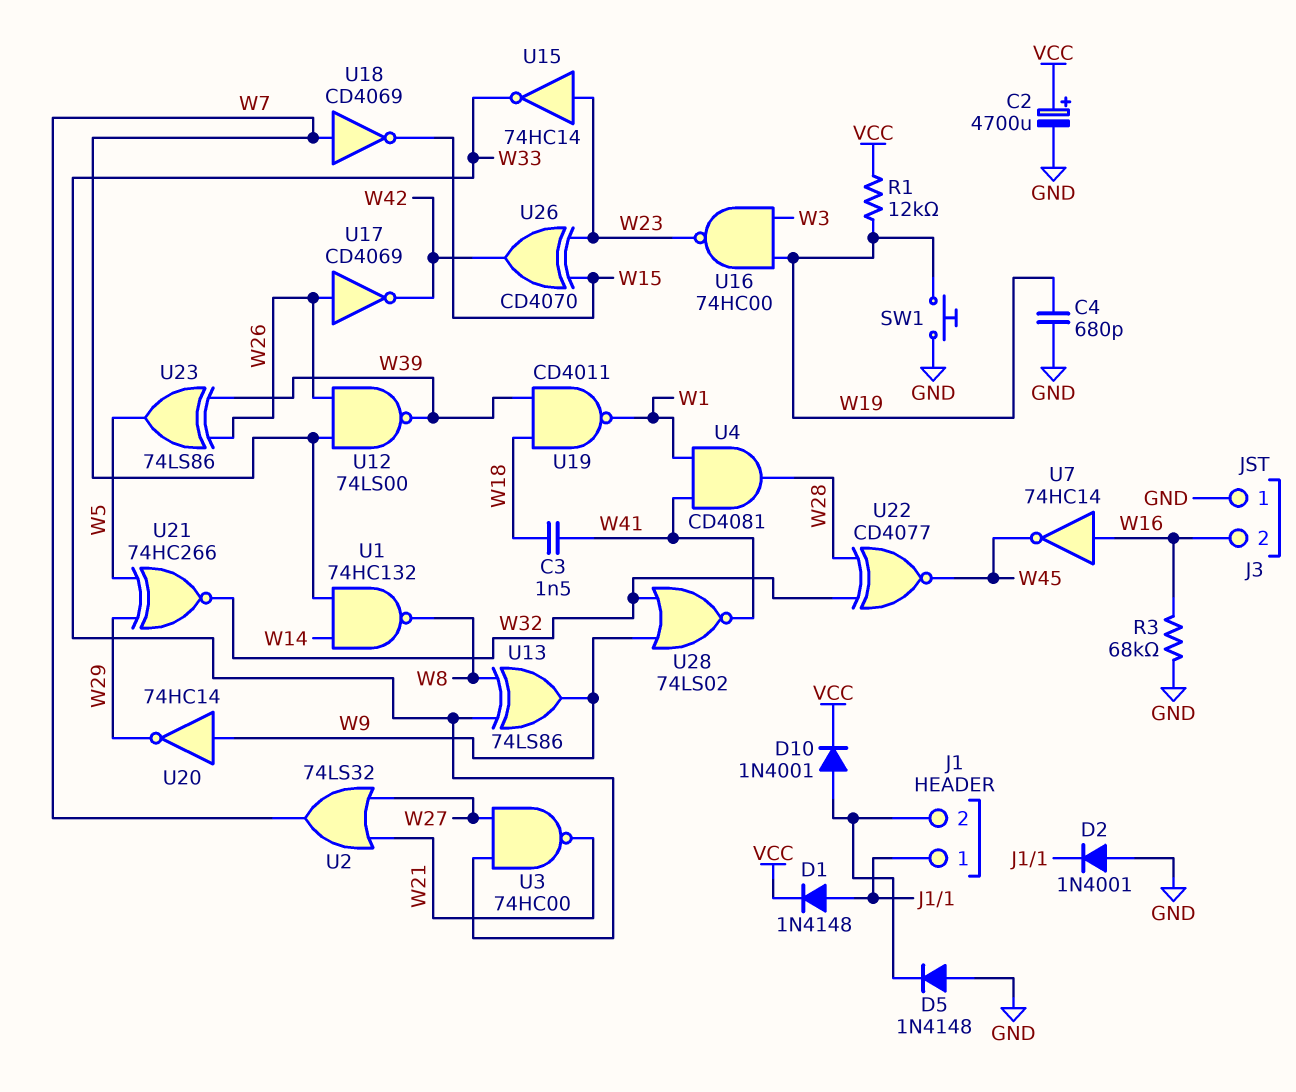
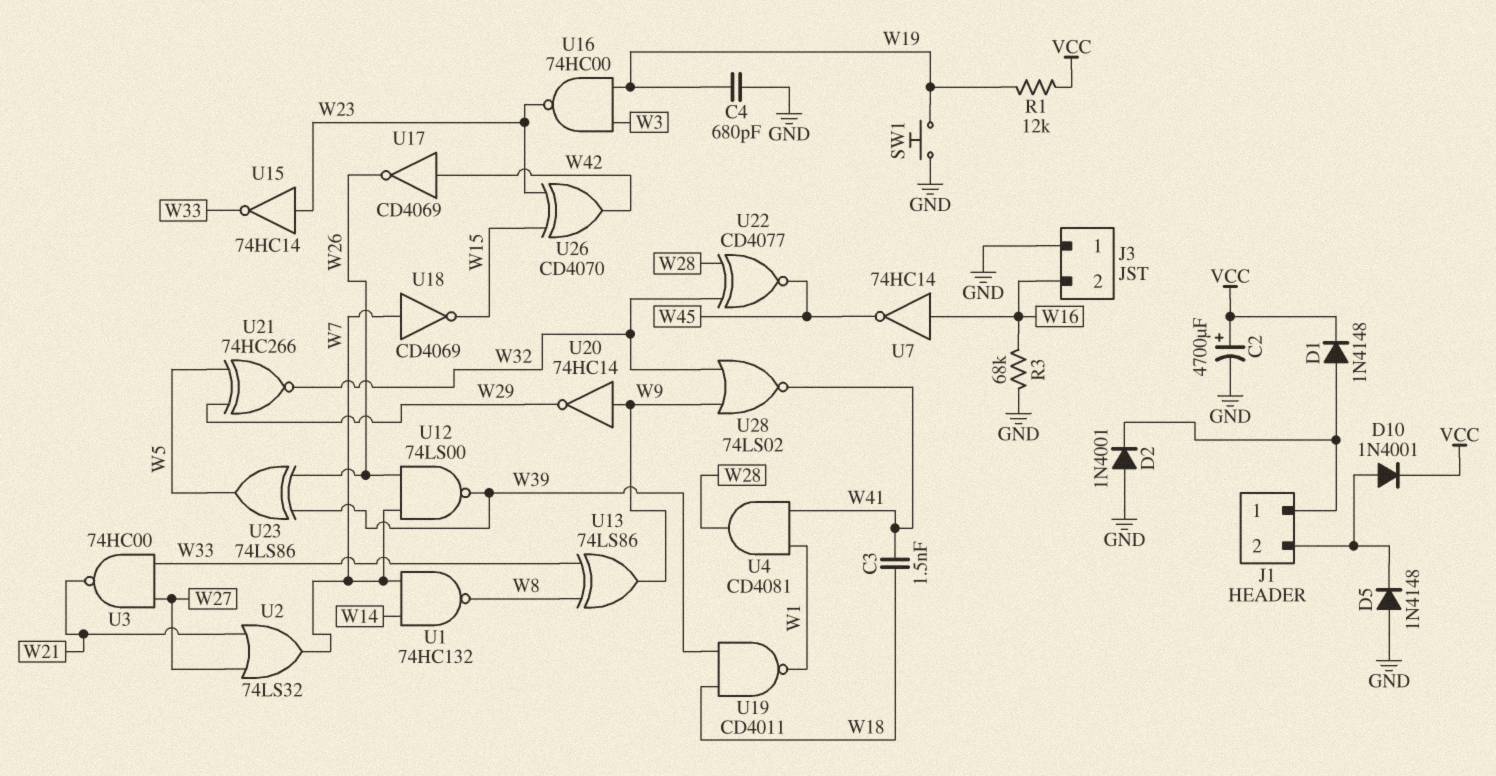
U17: NOT CD4069 (in W26, out W42) -> NOT CD4069 (in W42, out W26)

